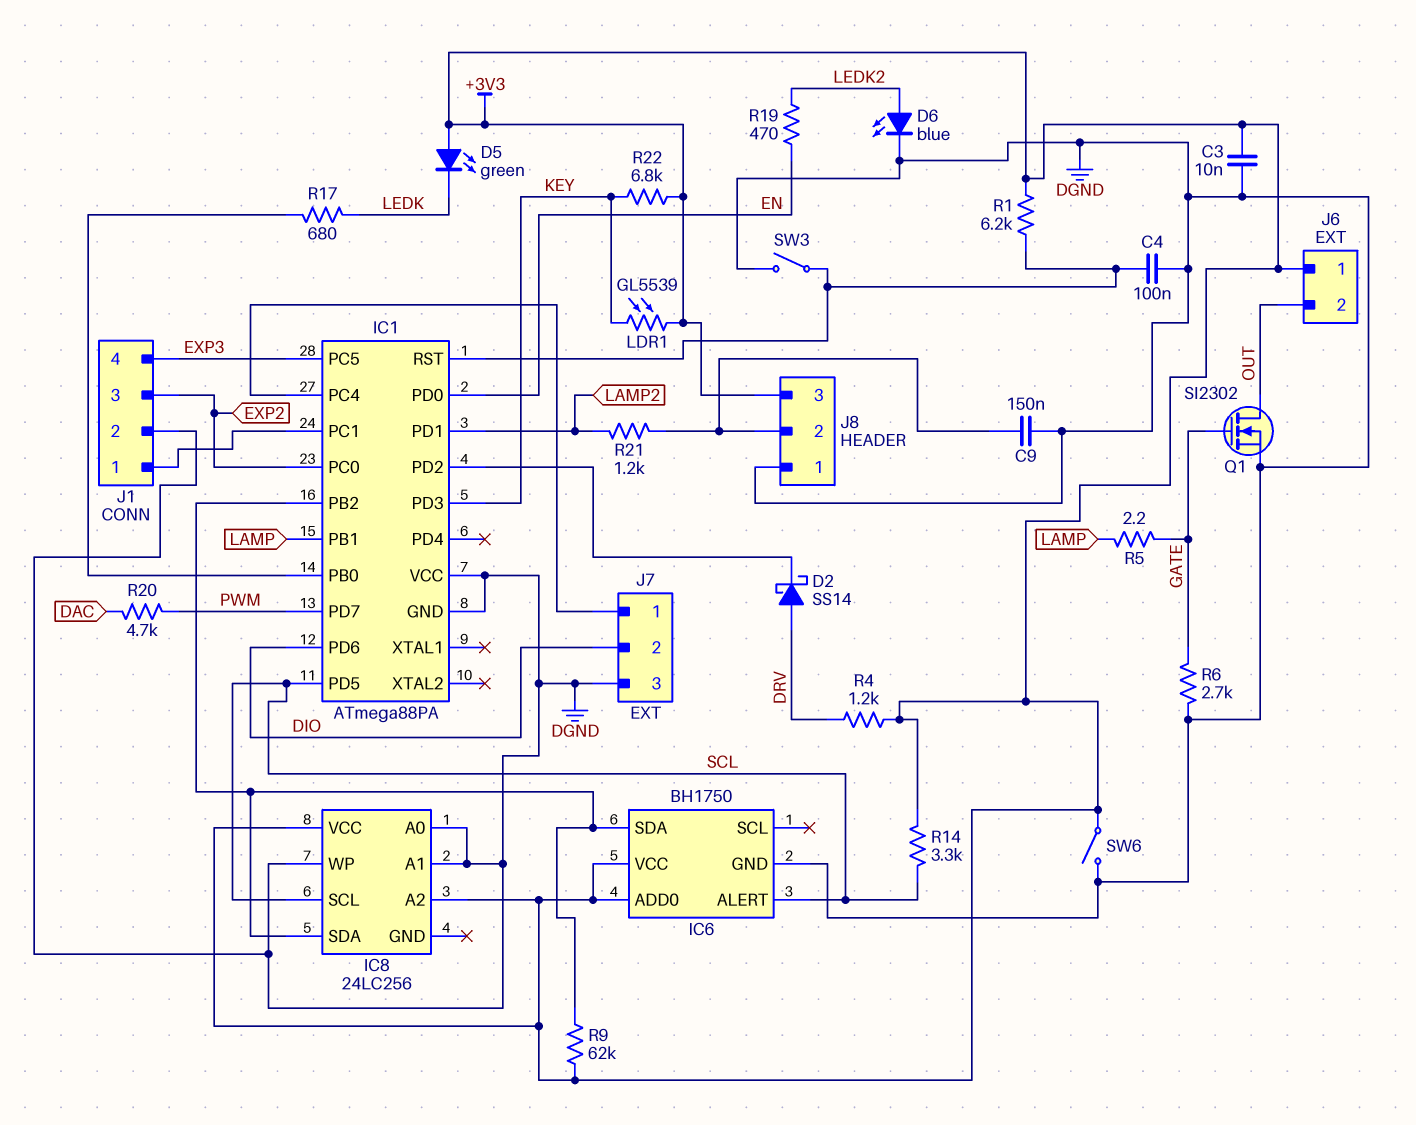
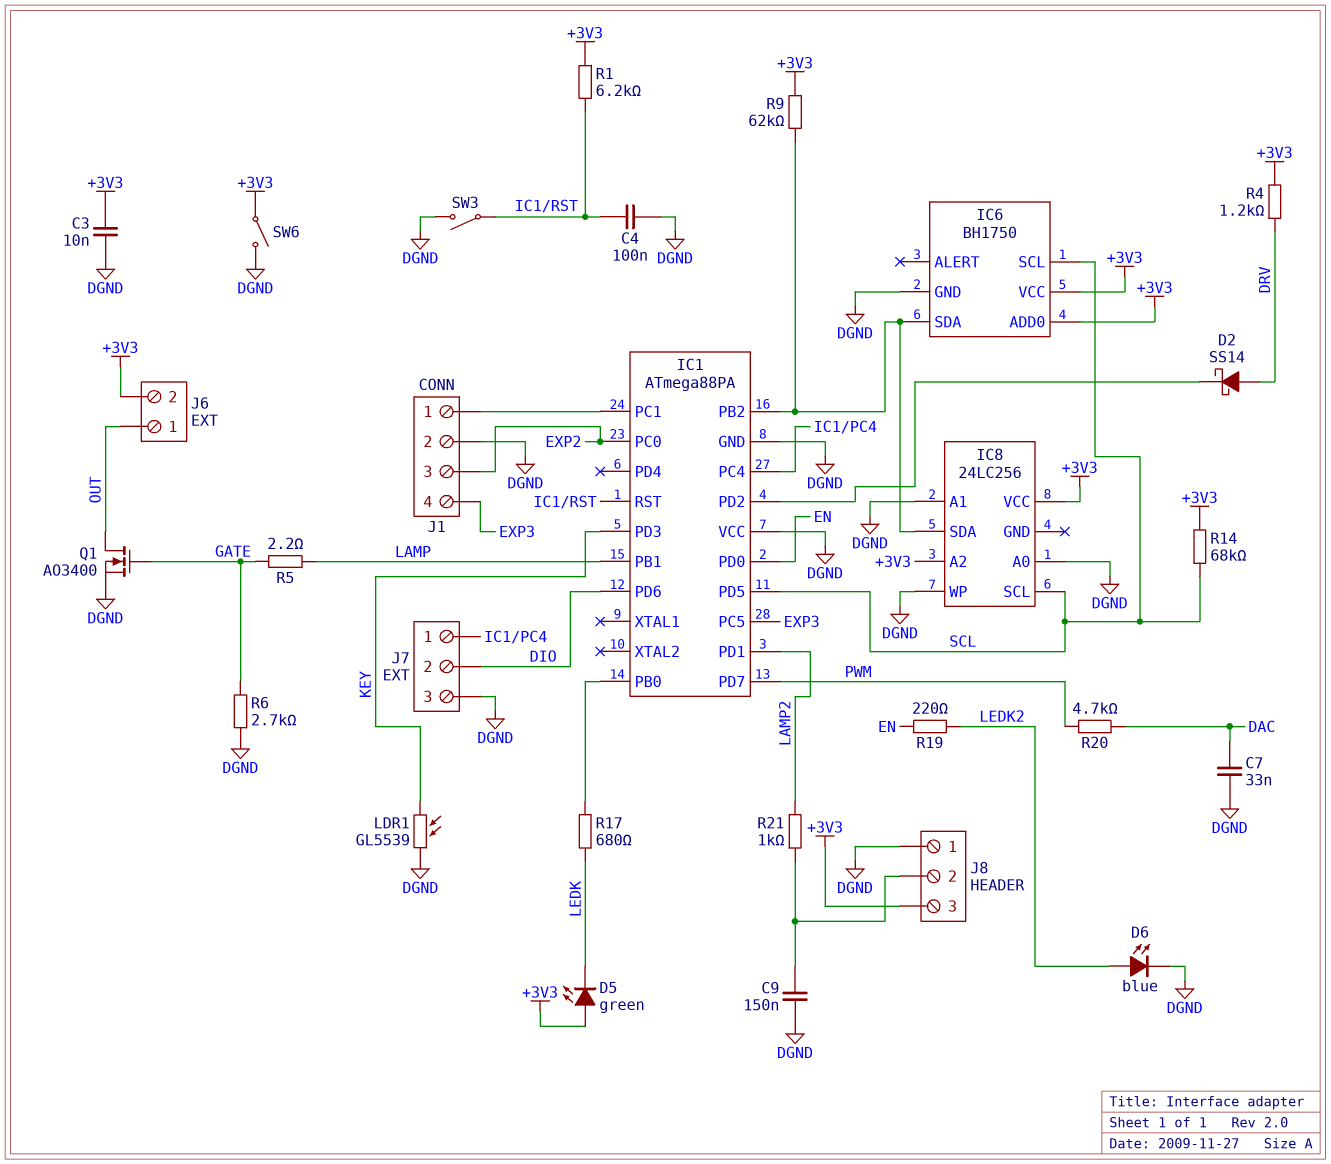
C7: none -> 33nF (DAC, DGND)
IC6 pin ALERT: SCL -> none
IC6 pin SCL: none -> SCL
J6 pin 1: +3V3 -> OUT
J6 pin 2: OUT -> +3V3
LDR1: GL5539 (+3V3, KEY) -> GL5539 (DGND, KEY)
Q1: NMOS SI2302 (G GATE, D OUT, S DGND) -> NMOS AO3400 (G GATE, D OUT, S DGND)
R14: 3.3k (+3V3, SCL) -> 68k (+3V3, SCL)
R19: 470 (EN, LEDK2) -> 220 (EN, LEDK2)
R21: 1.2k (J8/2, LAMP2) -> 1k (J8/2, LAMP2)
R22: 6.8k (+3V3, KEY) -> none

